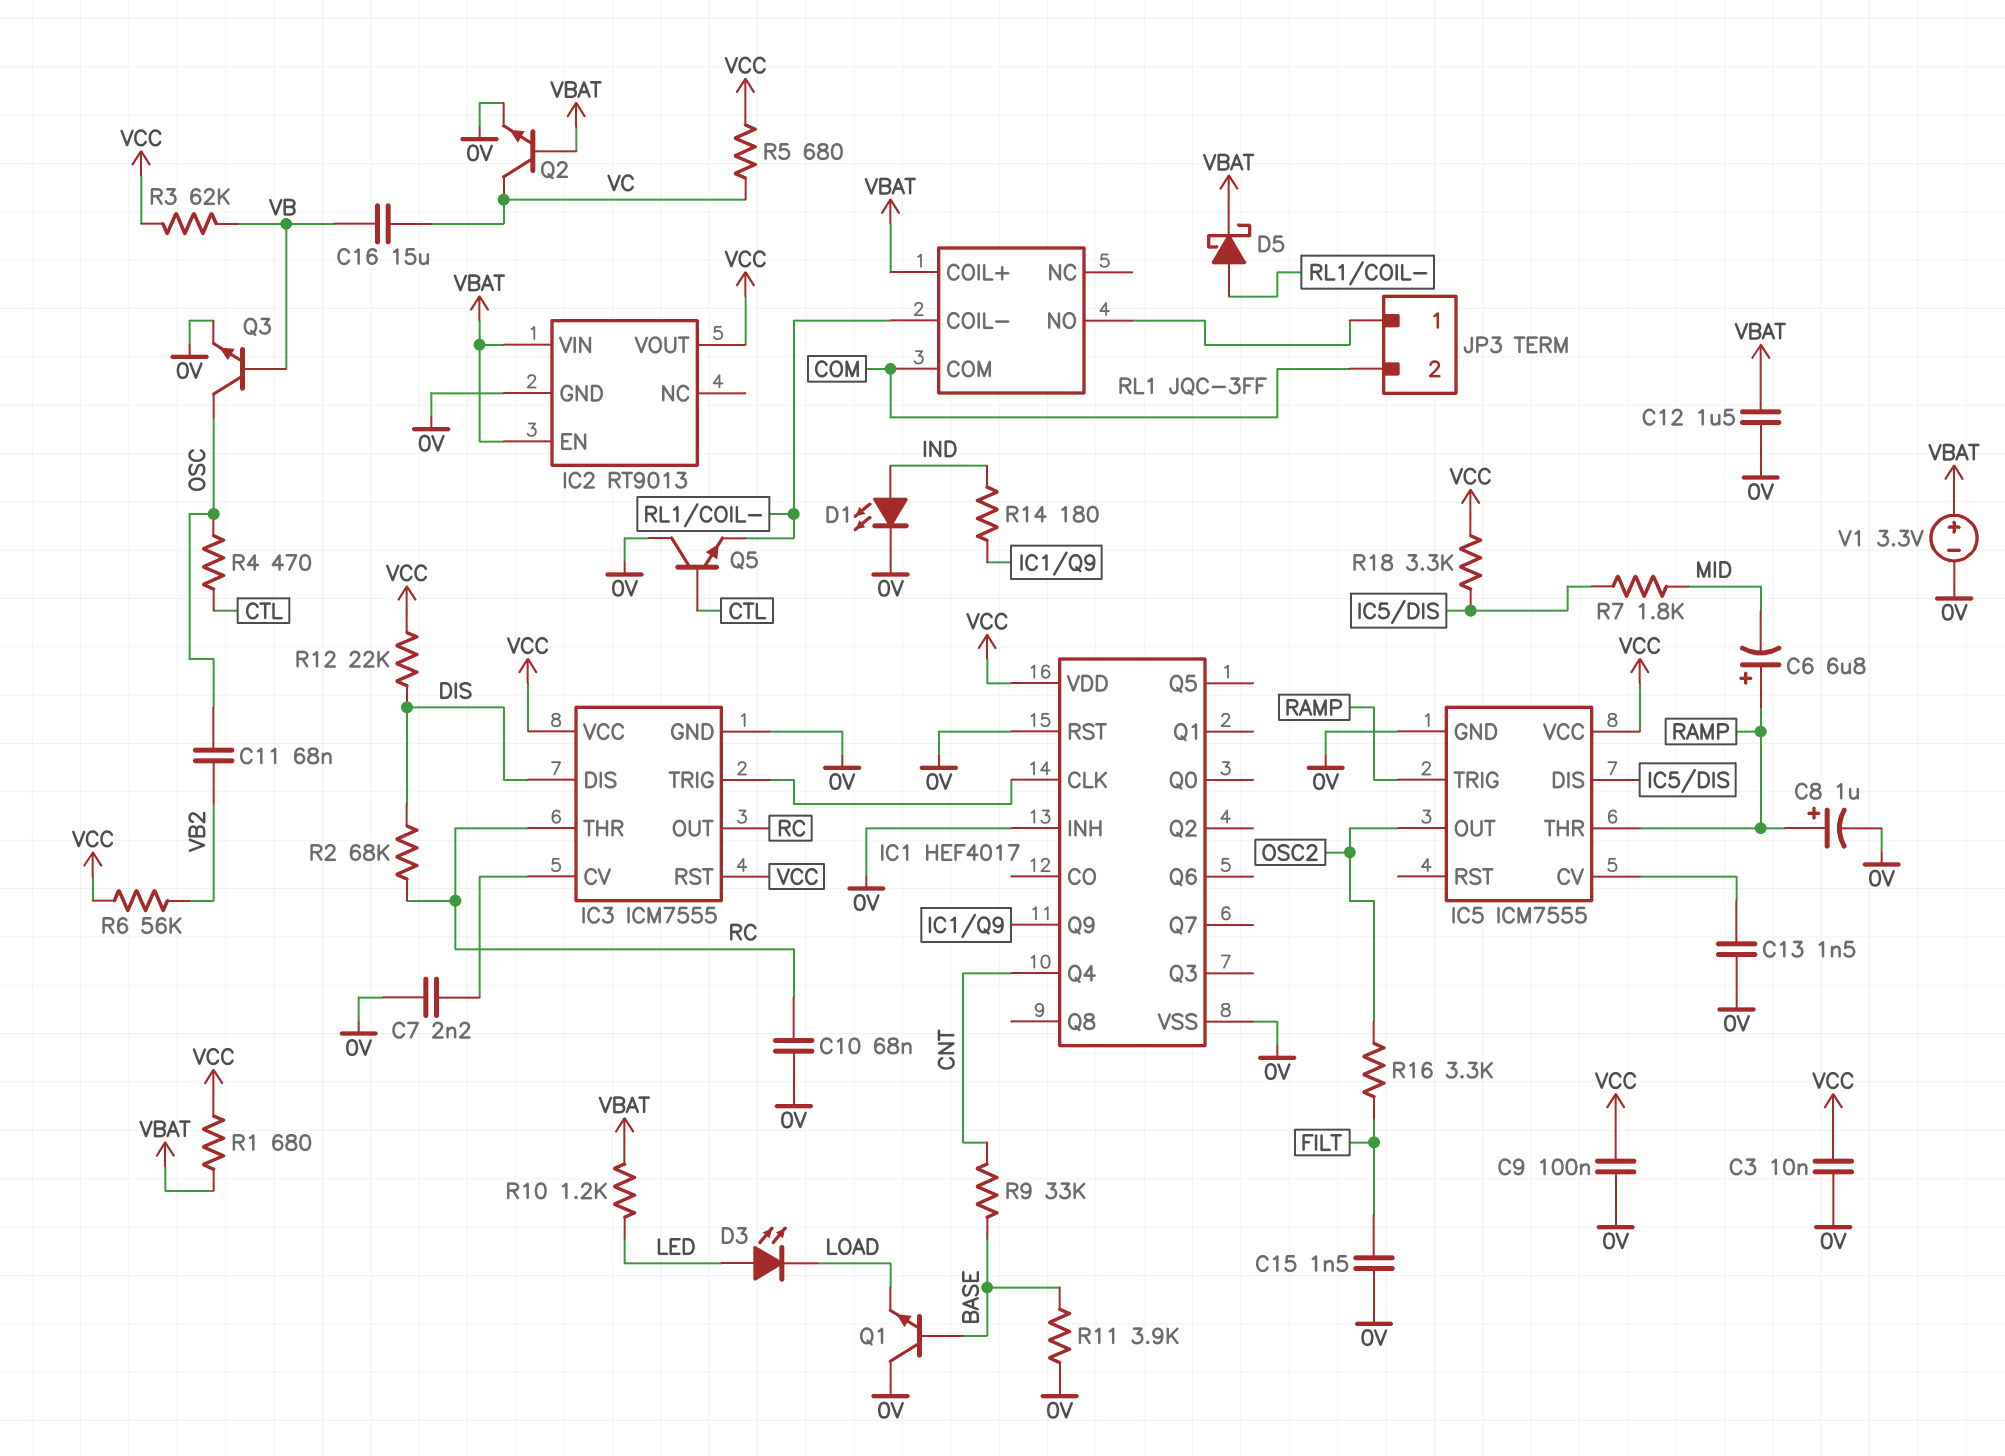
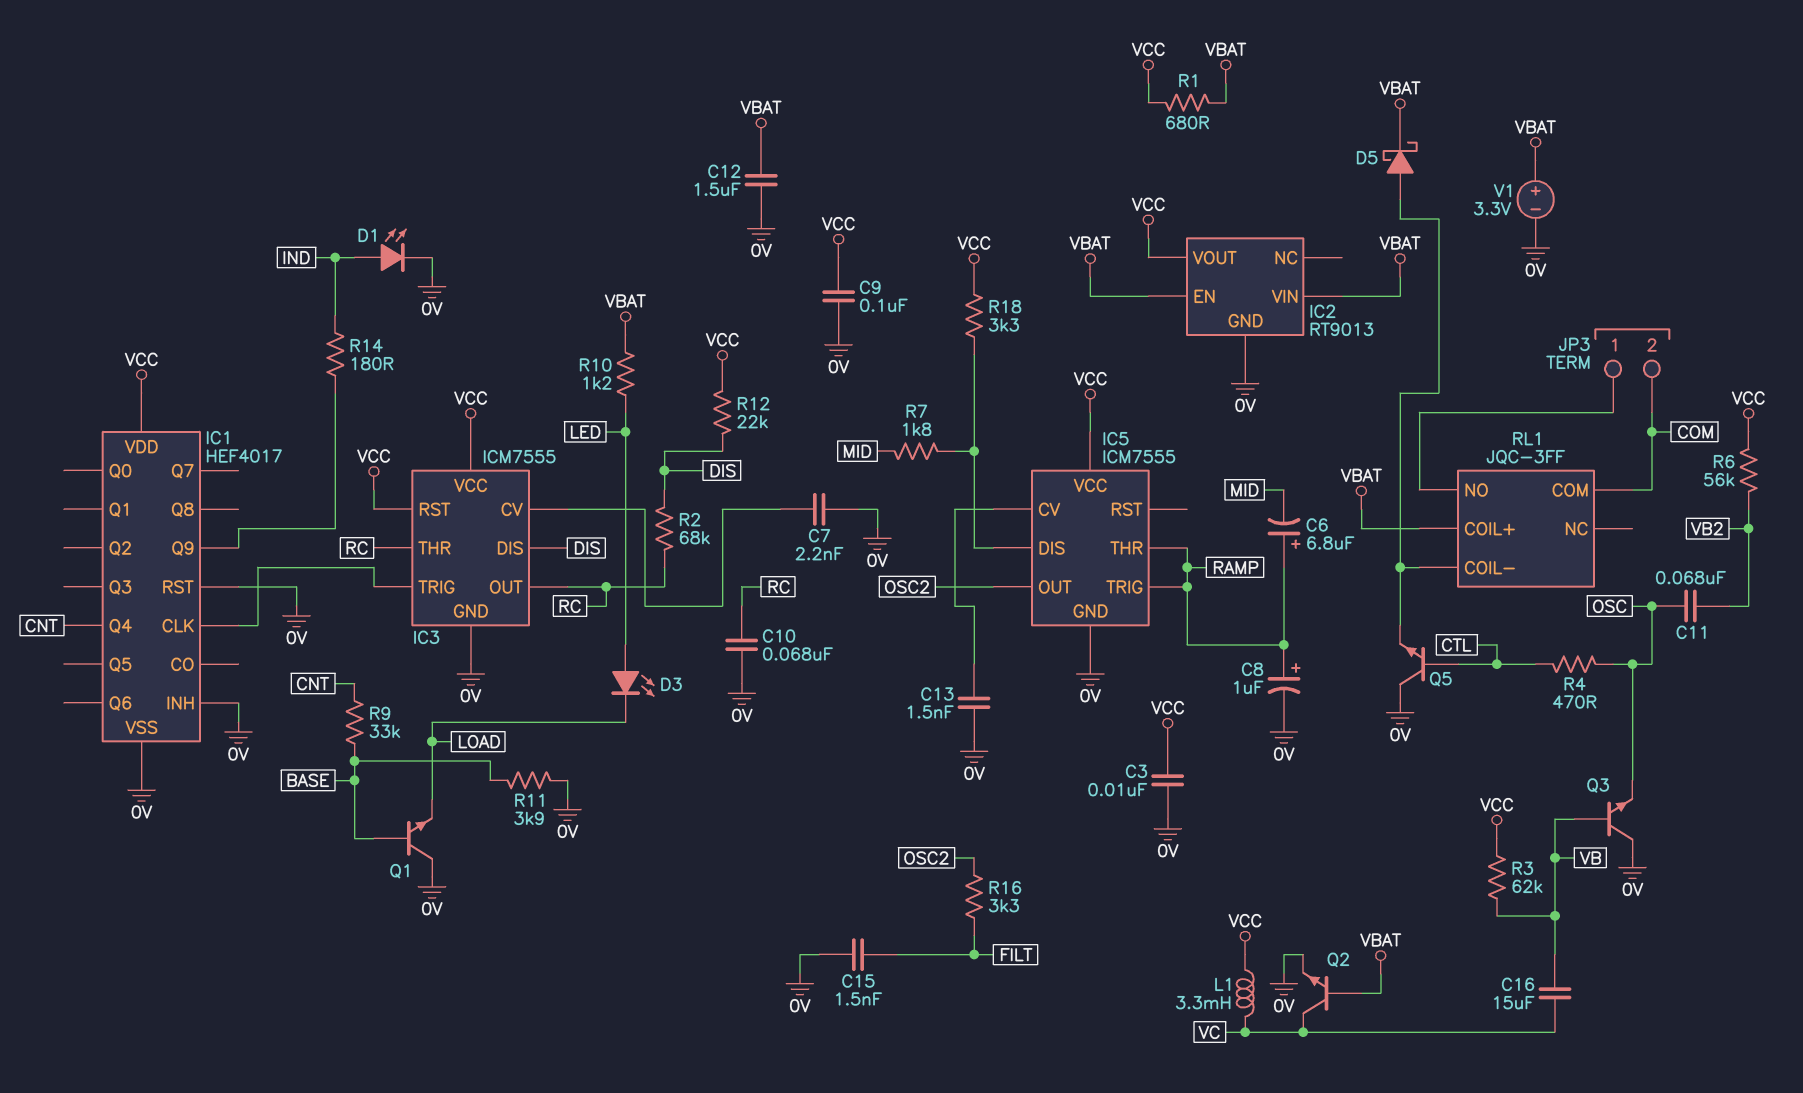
L1: none -> 3.3mH (VC, VCC)
Q3: NPN (B VB, C OSC, E 0V) -> NPN (B VB, C 0V, E OSC)
R5: 680 (VC, VCC) -> none

